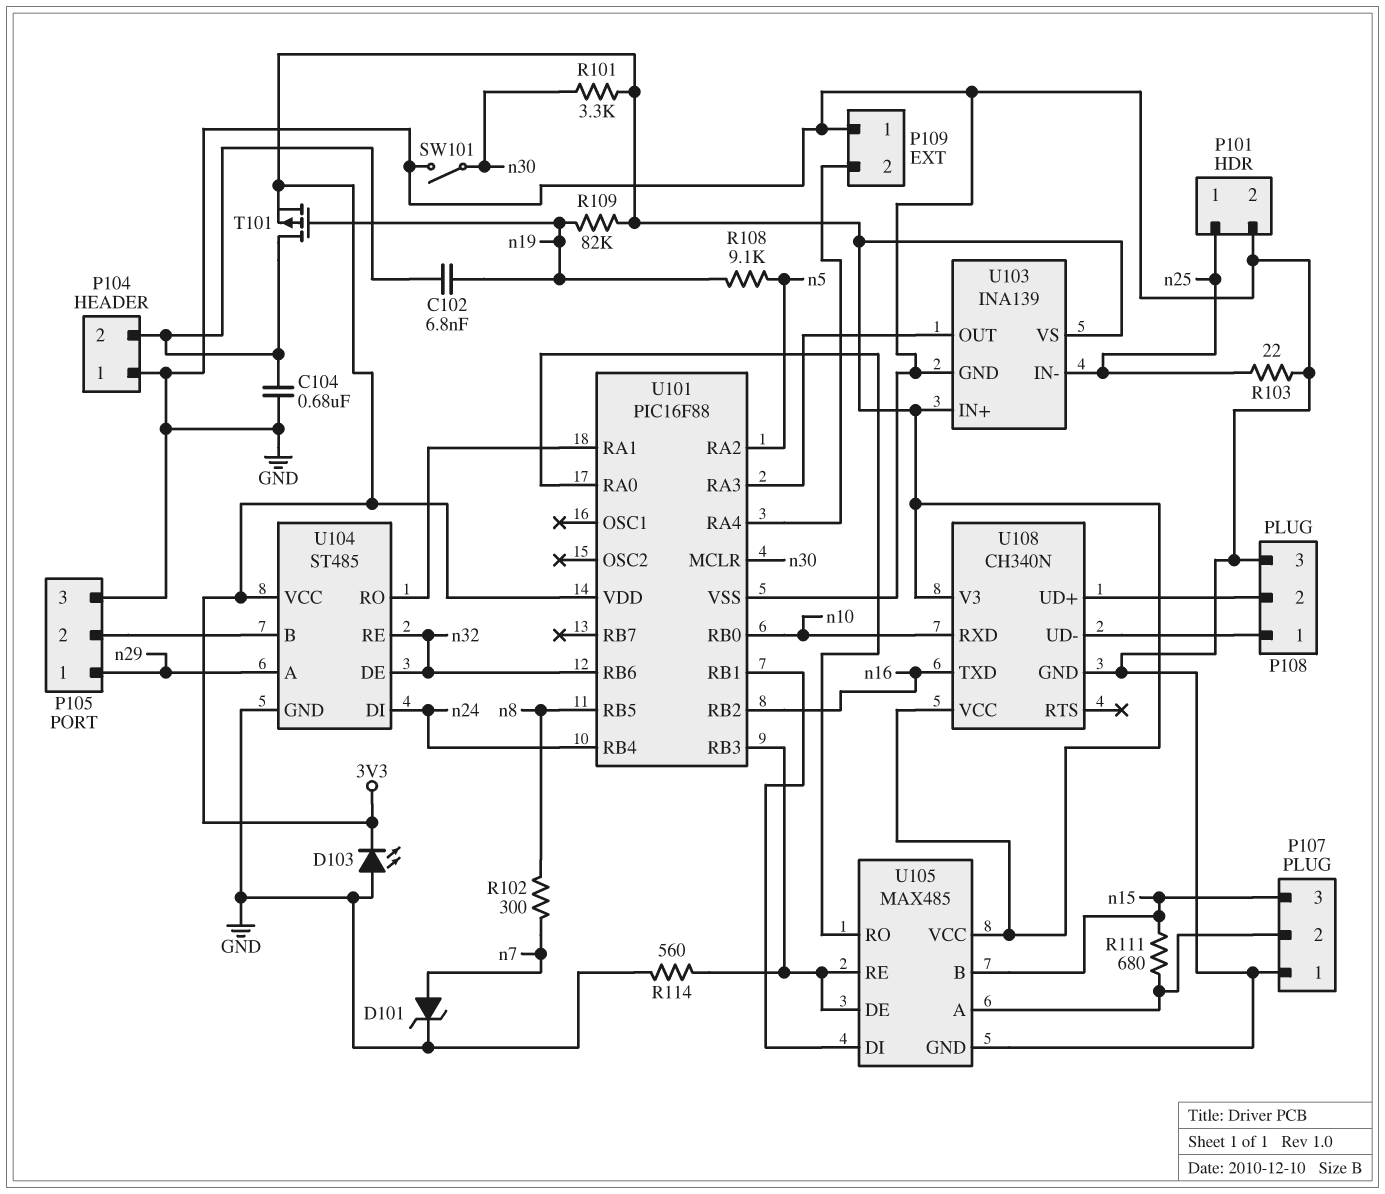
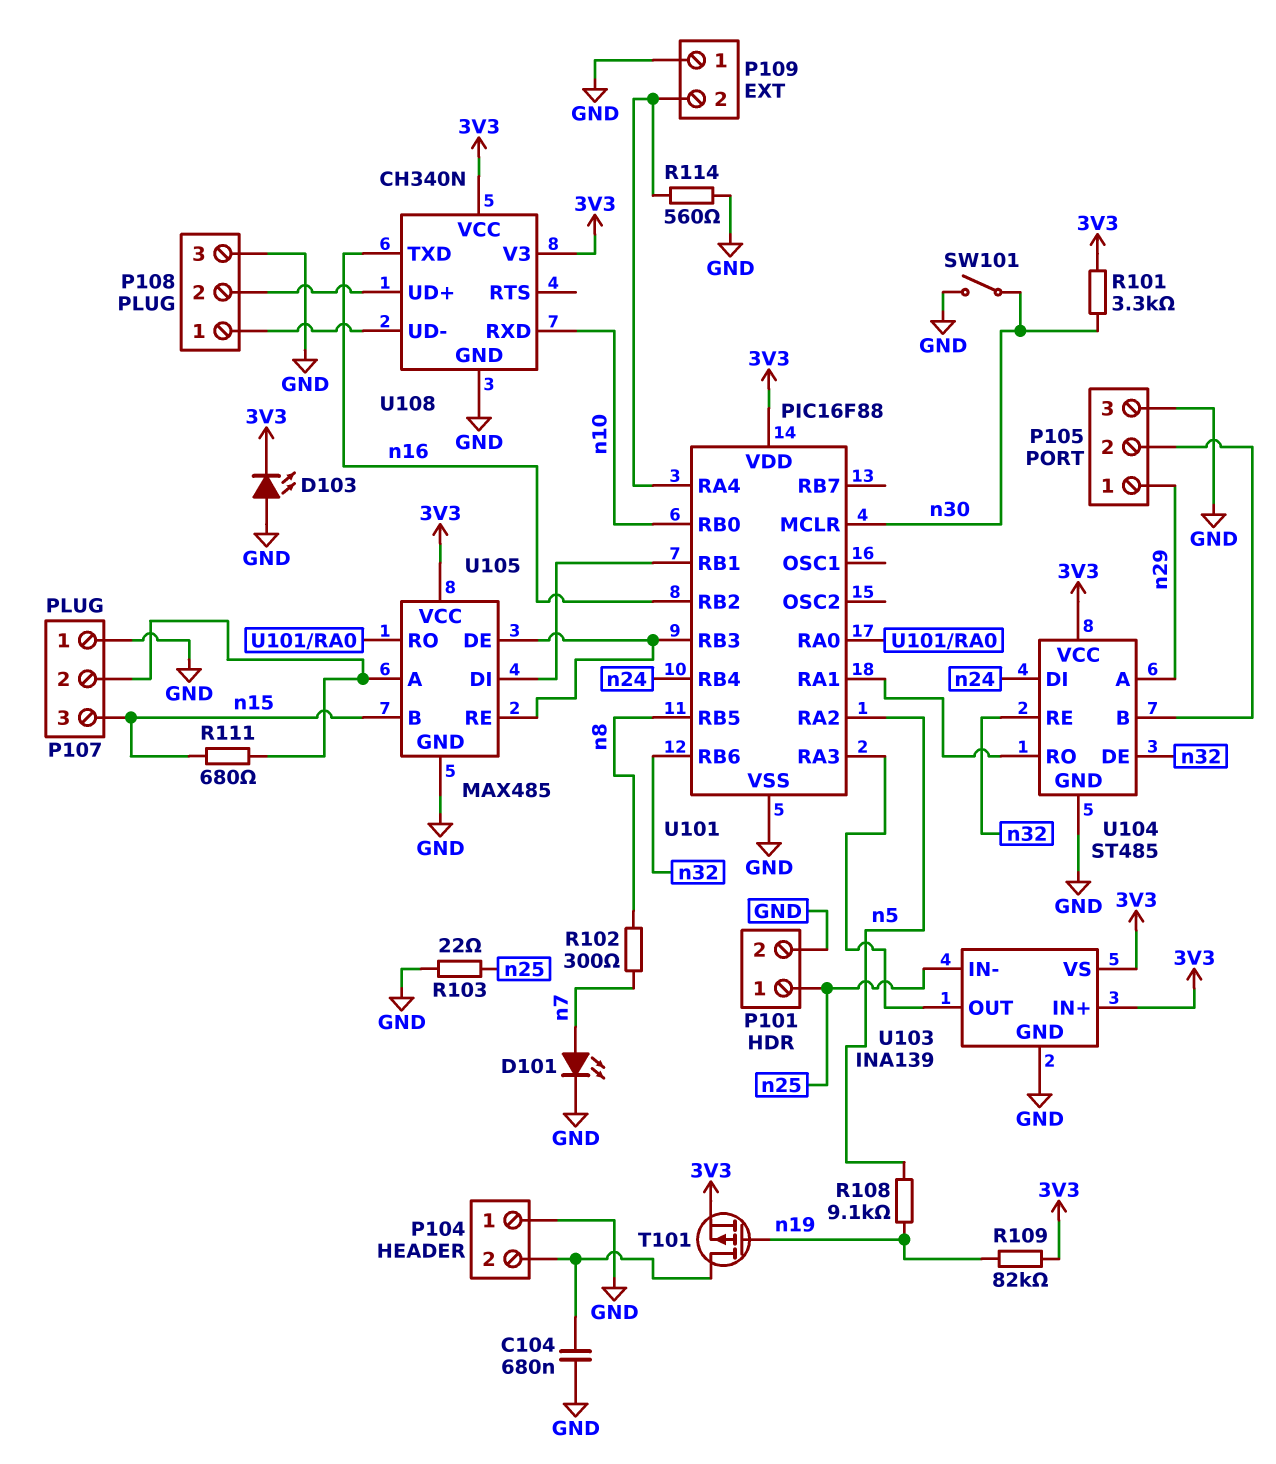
C102: 6.8nF (P104/2, n19) -> none
D101: zener (A n7, K GND) -> LED (A n7, K GND)
R114: 560 (GND, U101/RB3) -> 560 (GND, P109/2)

